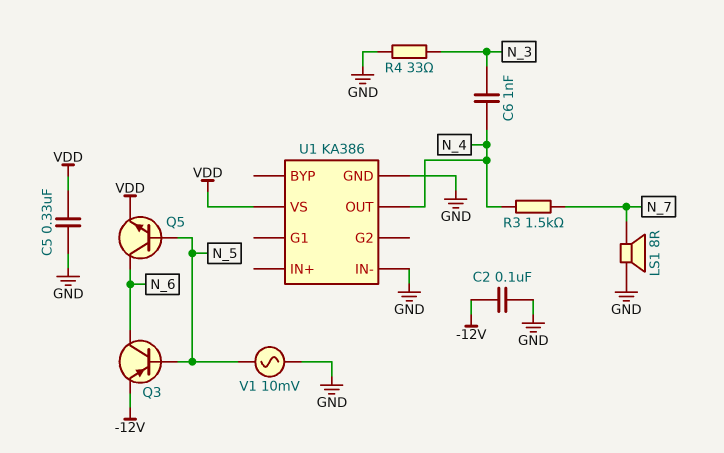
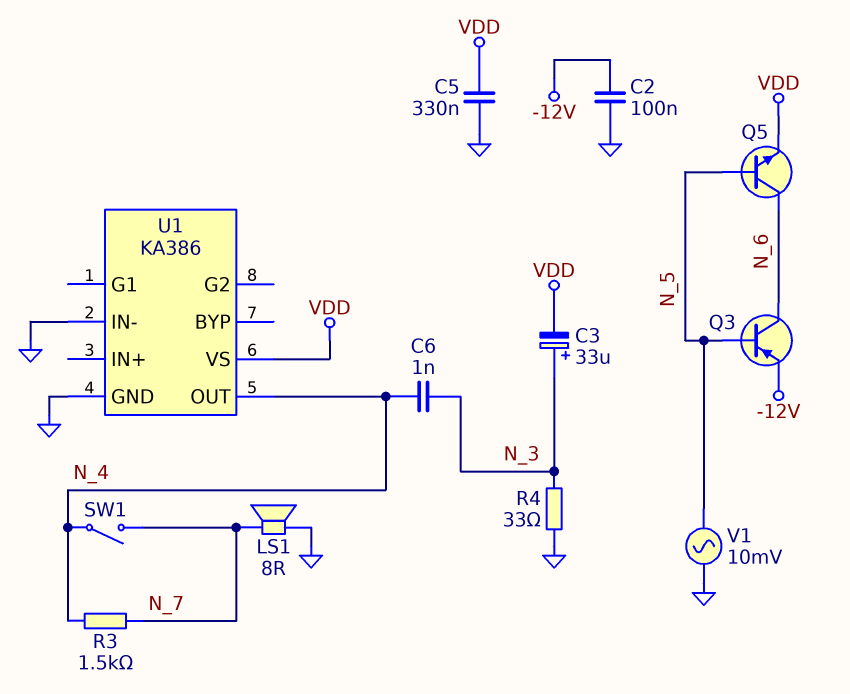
C3: none -> 33uF (plus N_3, minus VDD)
SW1: none -> switch (N_4, N_7)

